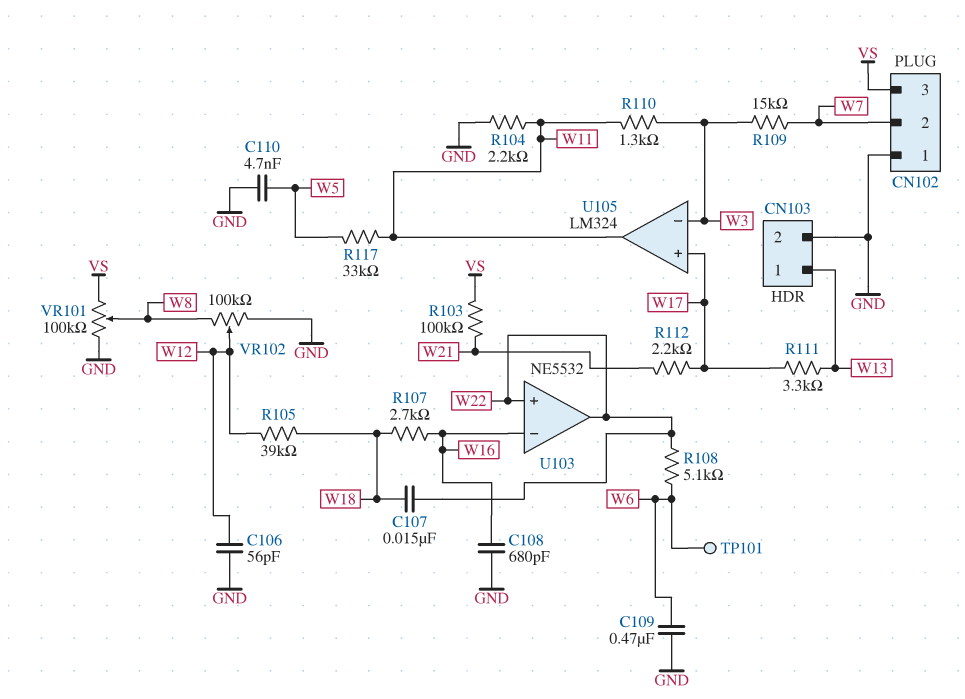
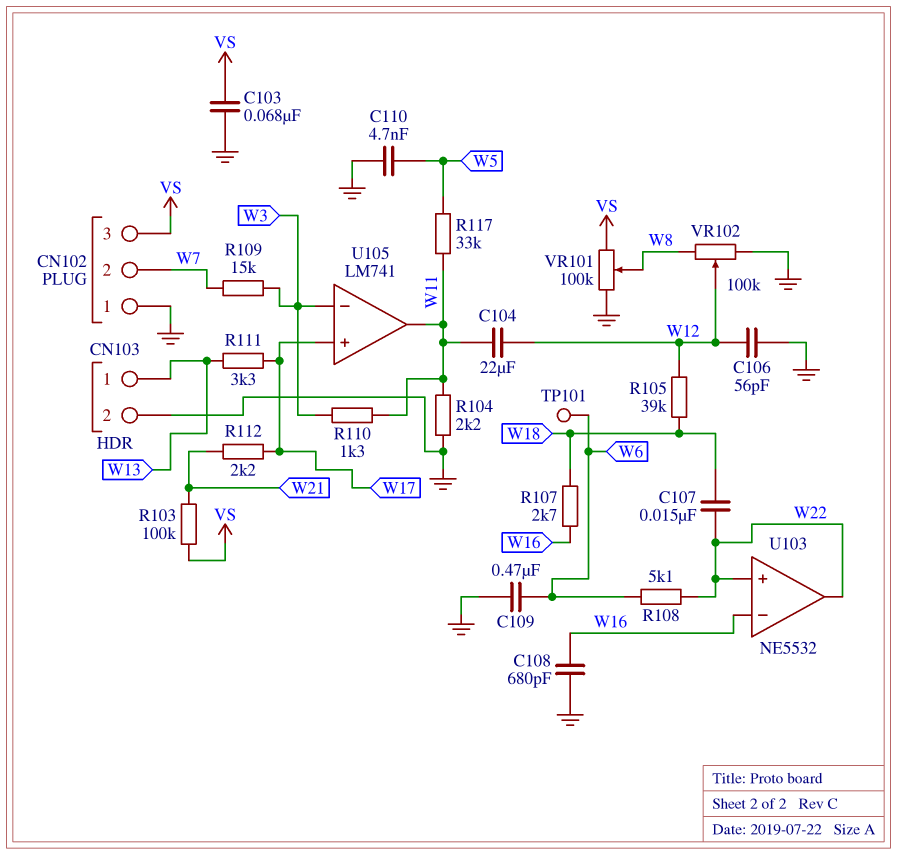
C103: none -> 68nF (GND, VS)
C104: none -> 22uF (W11, W12)
U105: LM324 -> LM741

